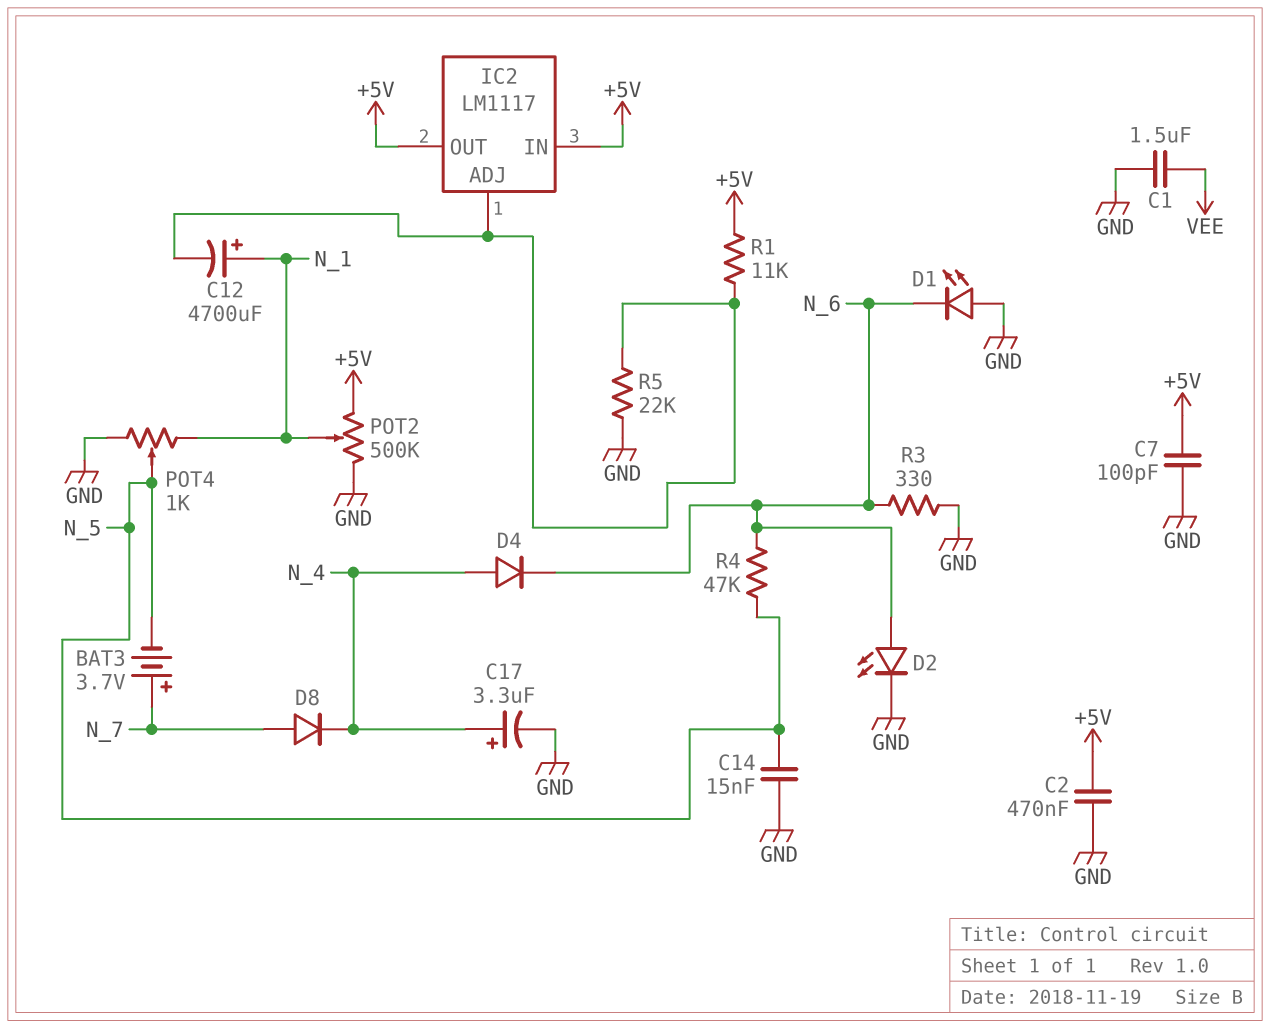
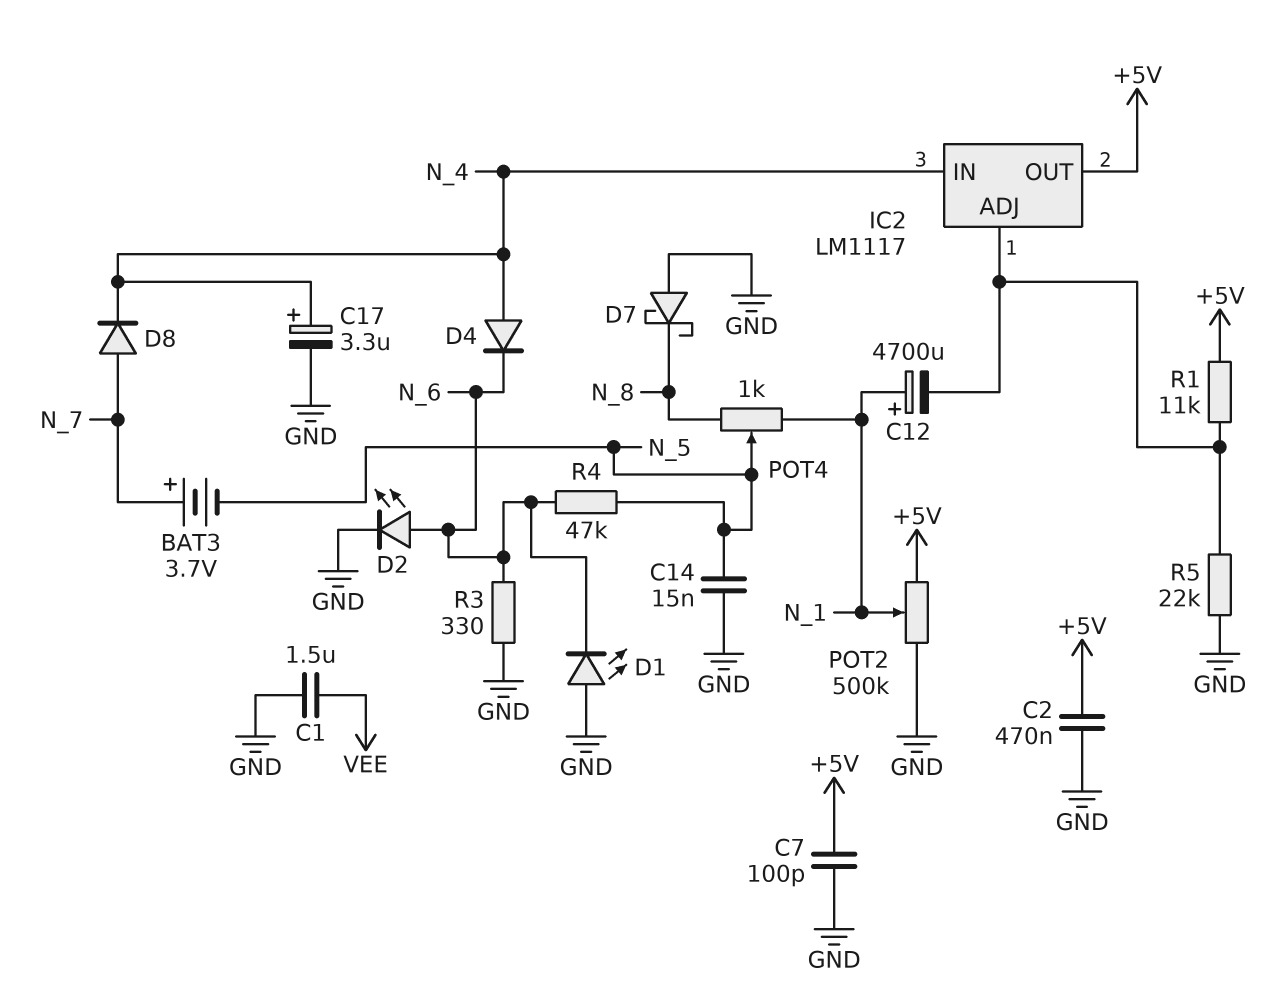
D7: none -> schottky (A GND, K N_8)
IC2 pin IN: +5V -> N_4
POT4: 1k (GND, N_1, wiper N_5) -> 1k (N_1, N_8, wiper N_5)

